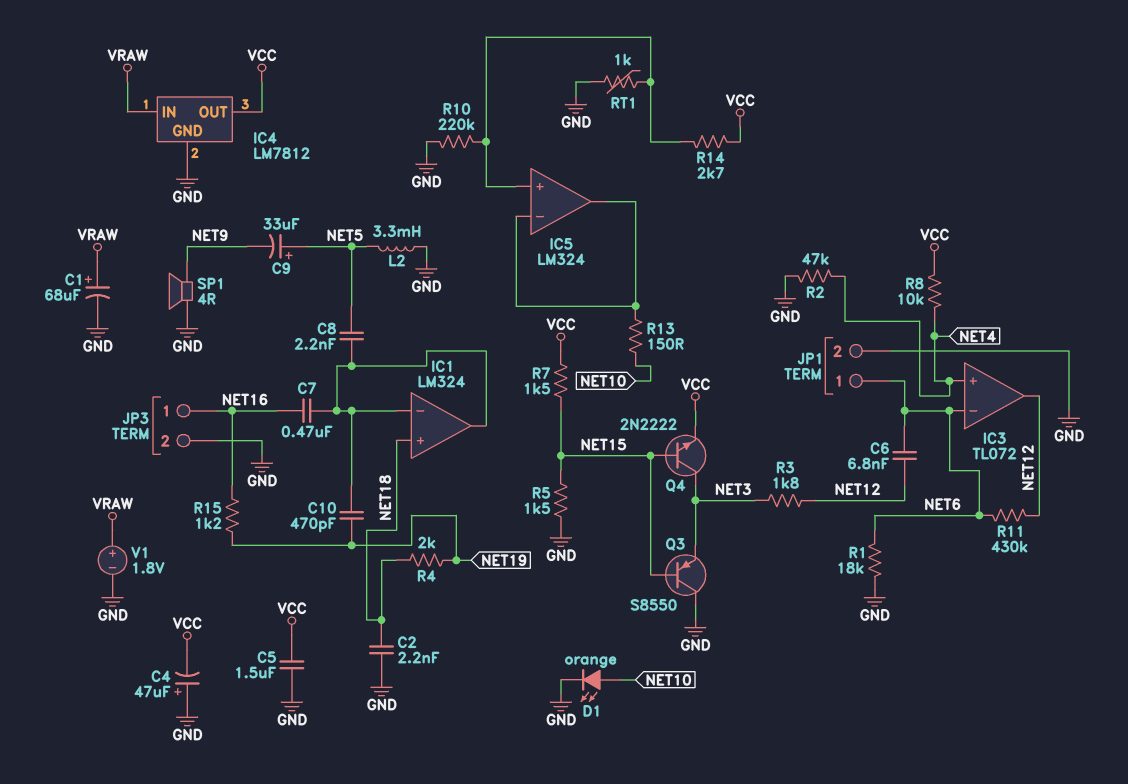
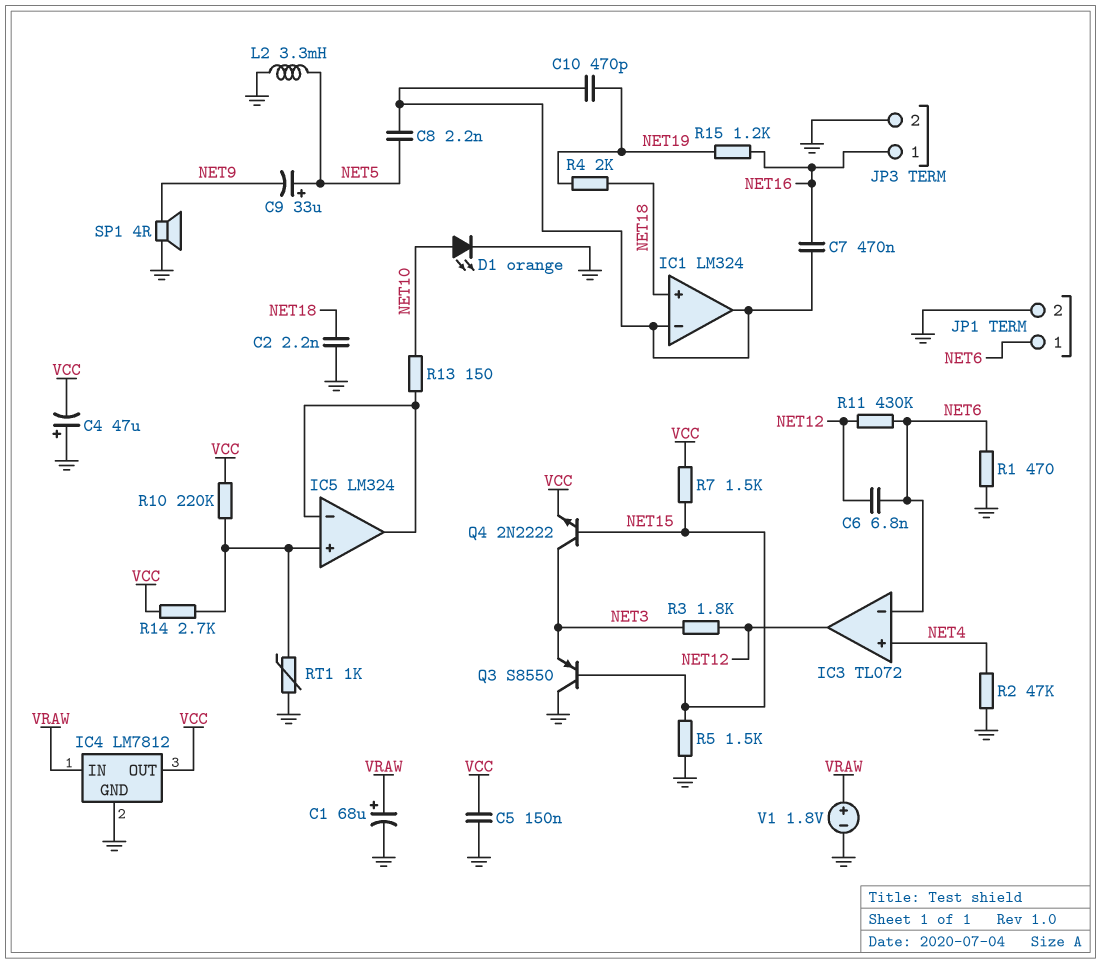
C5: 1.5uF (GND, VCC) -> 150nF (GND, VCC)
R1: 18k (GND, NET6) -> 470 (GND, NET6)
R8: 10k (NET4, VCC) -> none
R10: 220k (GND, IC5/in+) -> 220k (IC5/in+, VCC)

